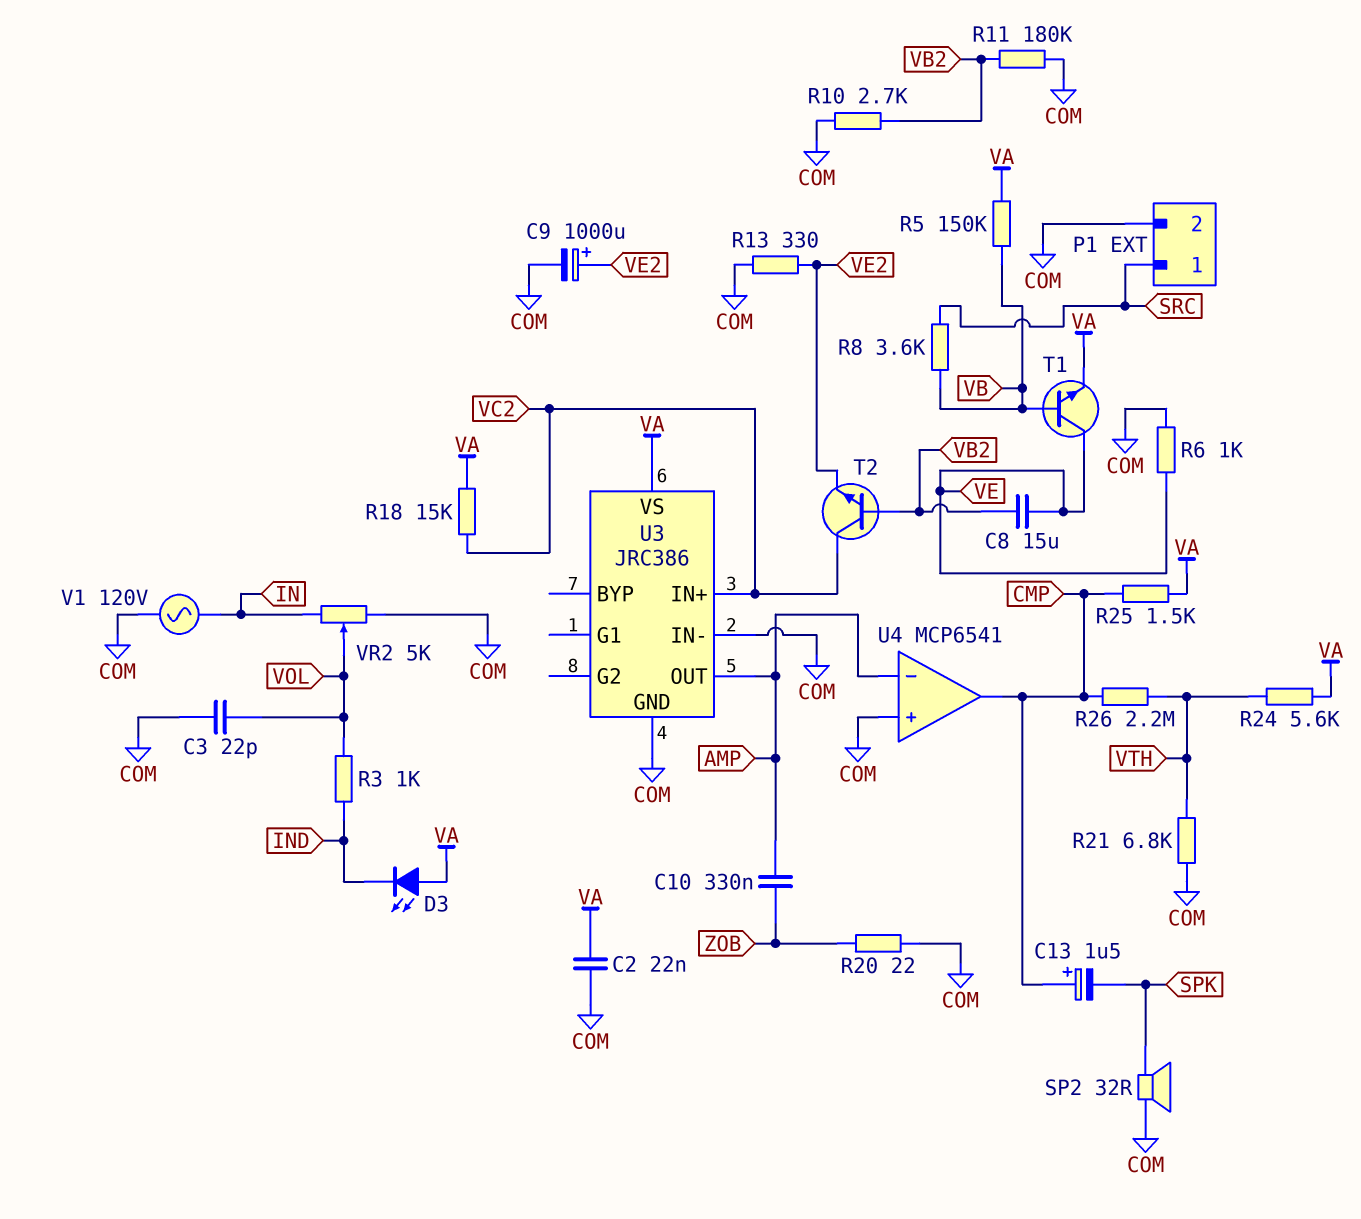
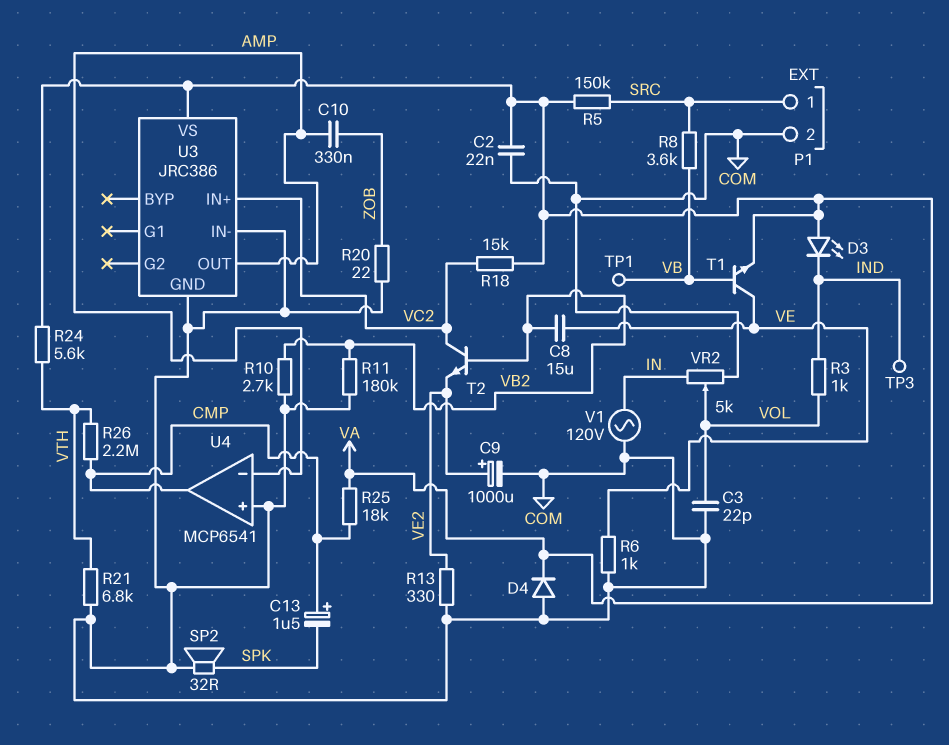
D4: none -> diode (A COM, K VA)
R5: 150k (VA, VB) -> 150k (SRC, VA)
R25: 1.5k (CMP, VA) -> 18k (CMP, VA)
TP1: none -> test point (VB)
TP3: none -> test point (IND)

